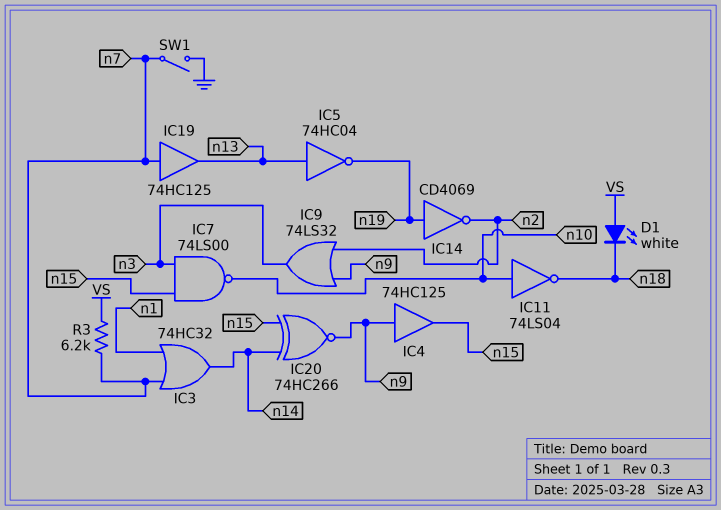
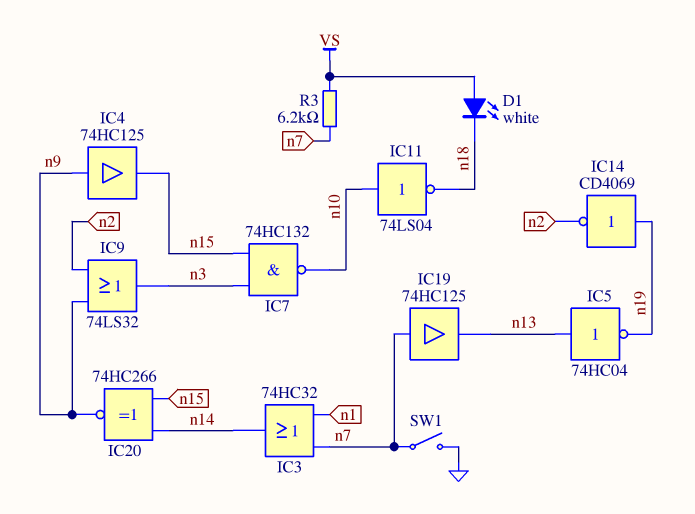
IC7: NAND 74LS00 (in n3, in n15, out n10) -> NAND 74HC132 (in n3, in n15, out n10)

